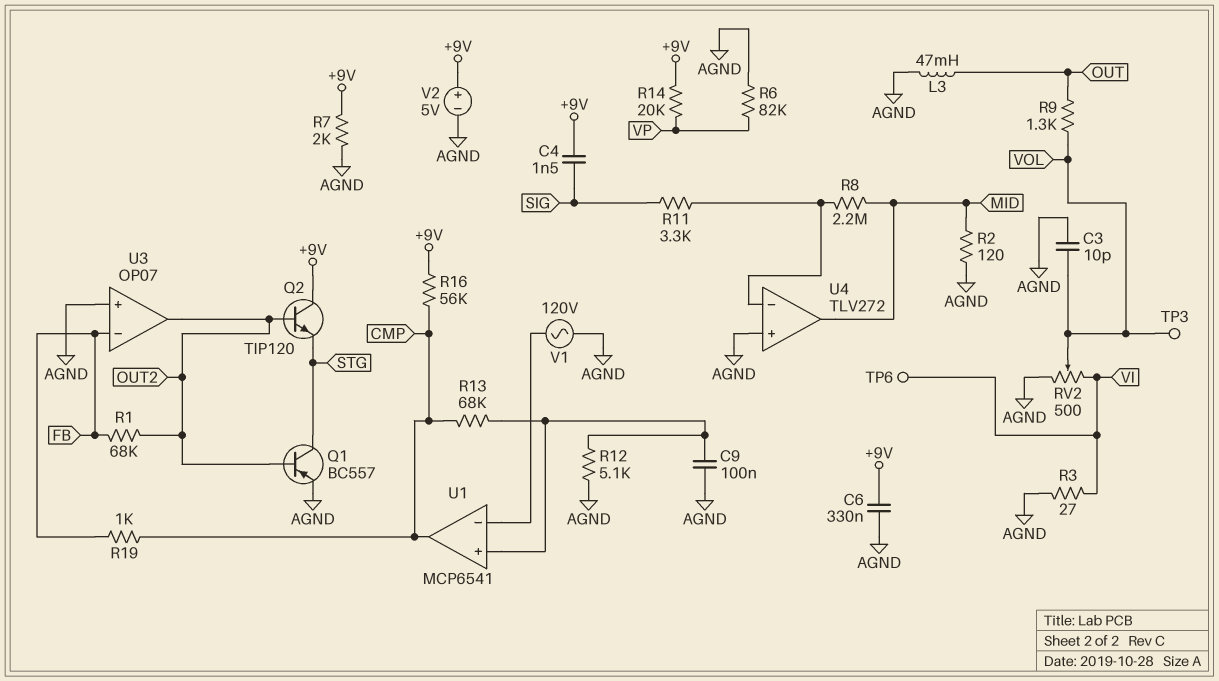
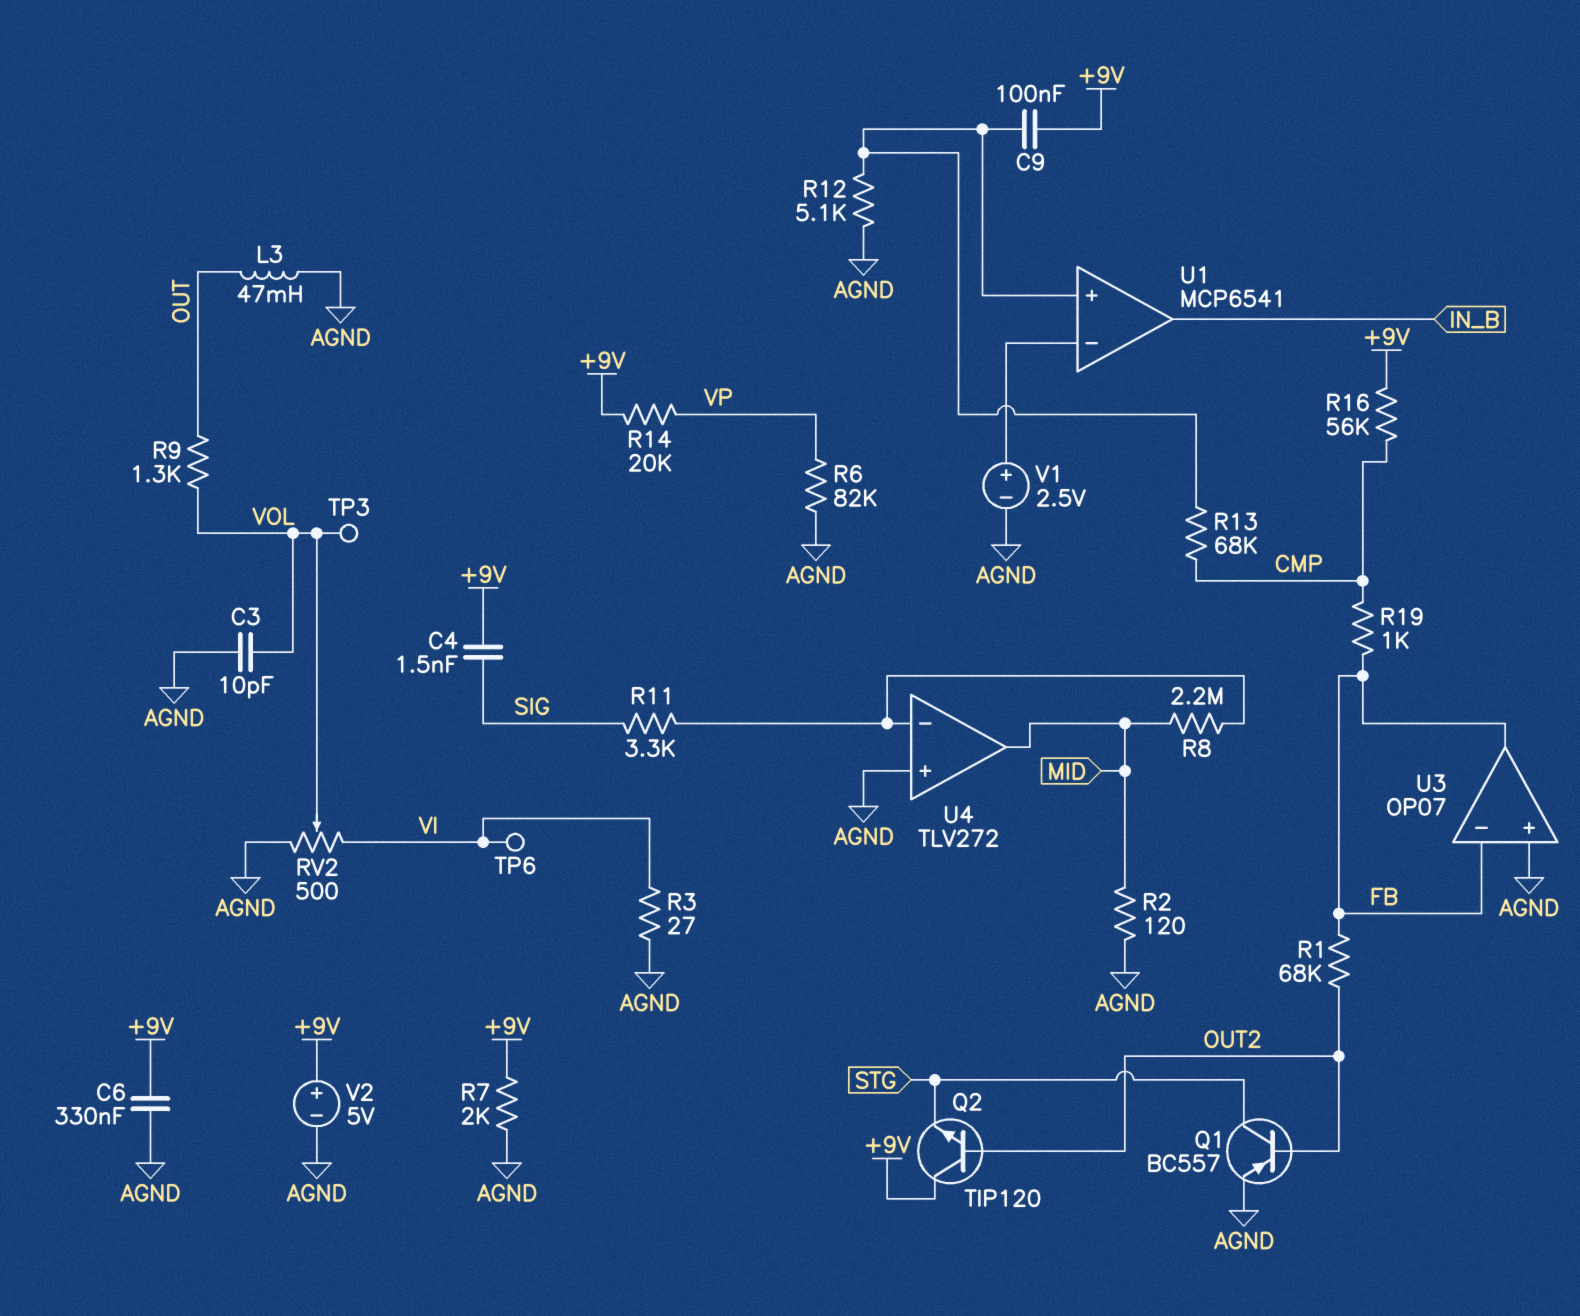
C9: 100nF (AGND, U1/in+) -> 100nF (+9V, U1/in+)
U1 pin out: CMP -> IN_B
U3 pin out: OUT2 -> FB
V1: AC 120V (AGND, U1/in-) -> 2.5V (plus U1/in-, minus AGND)

